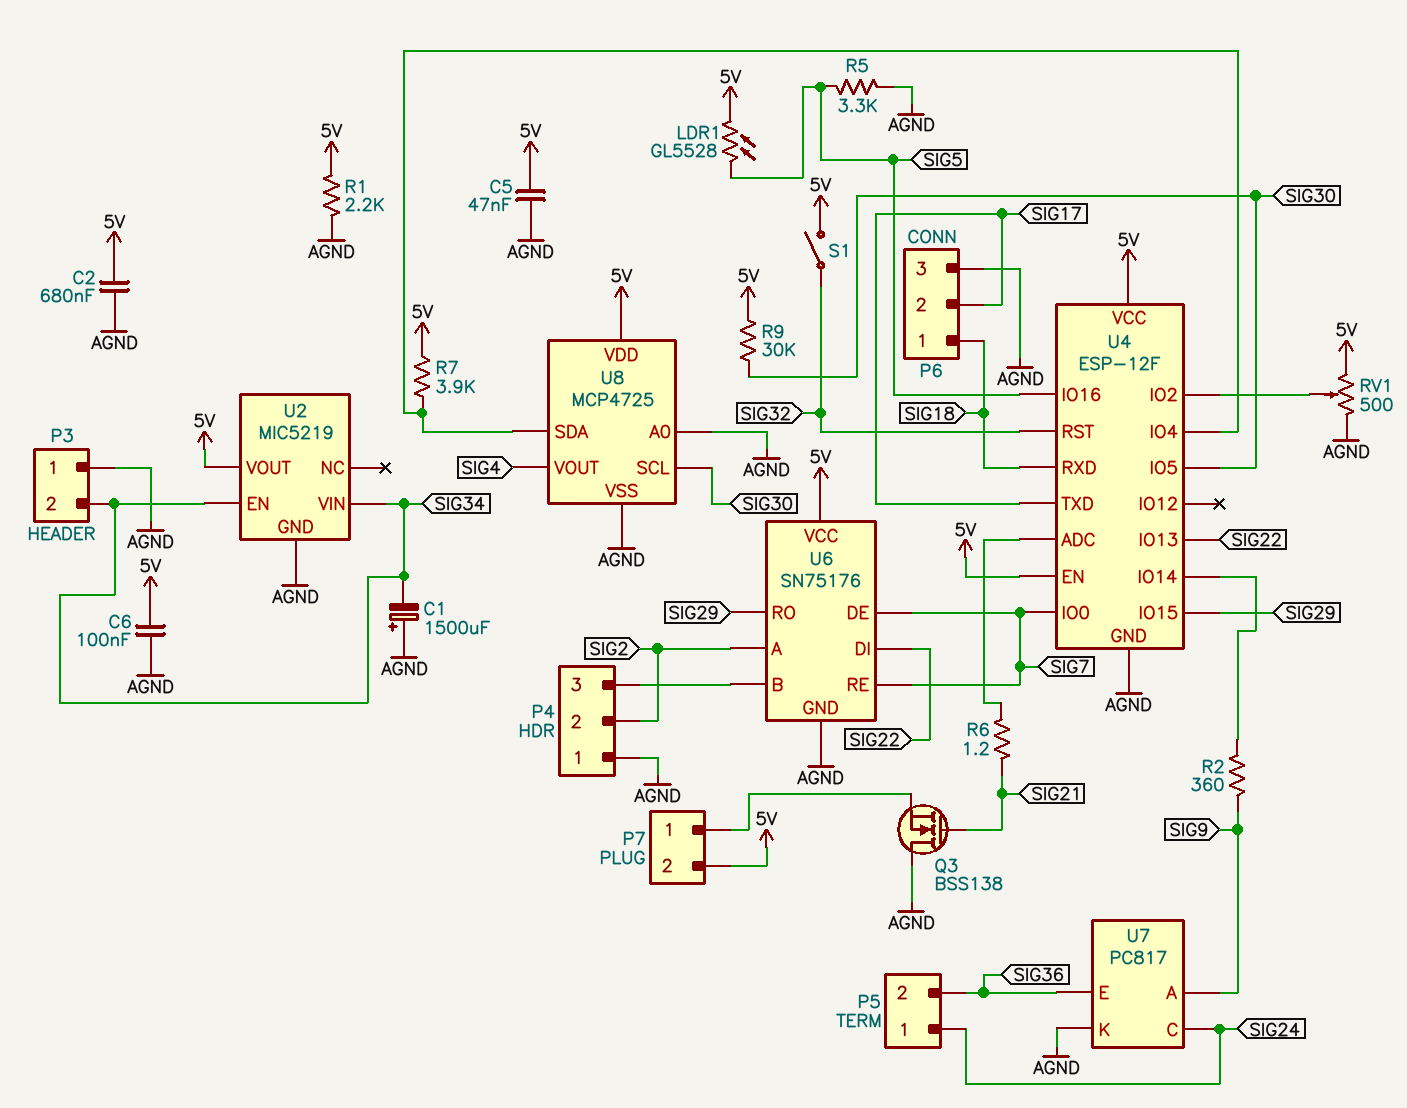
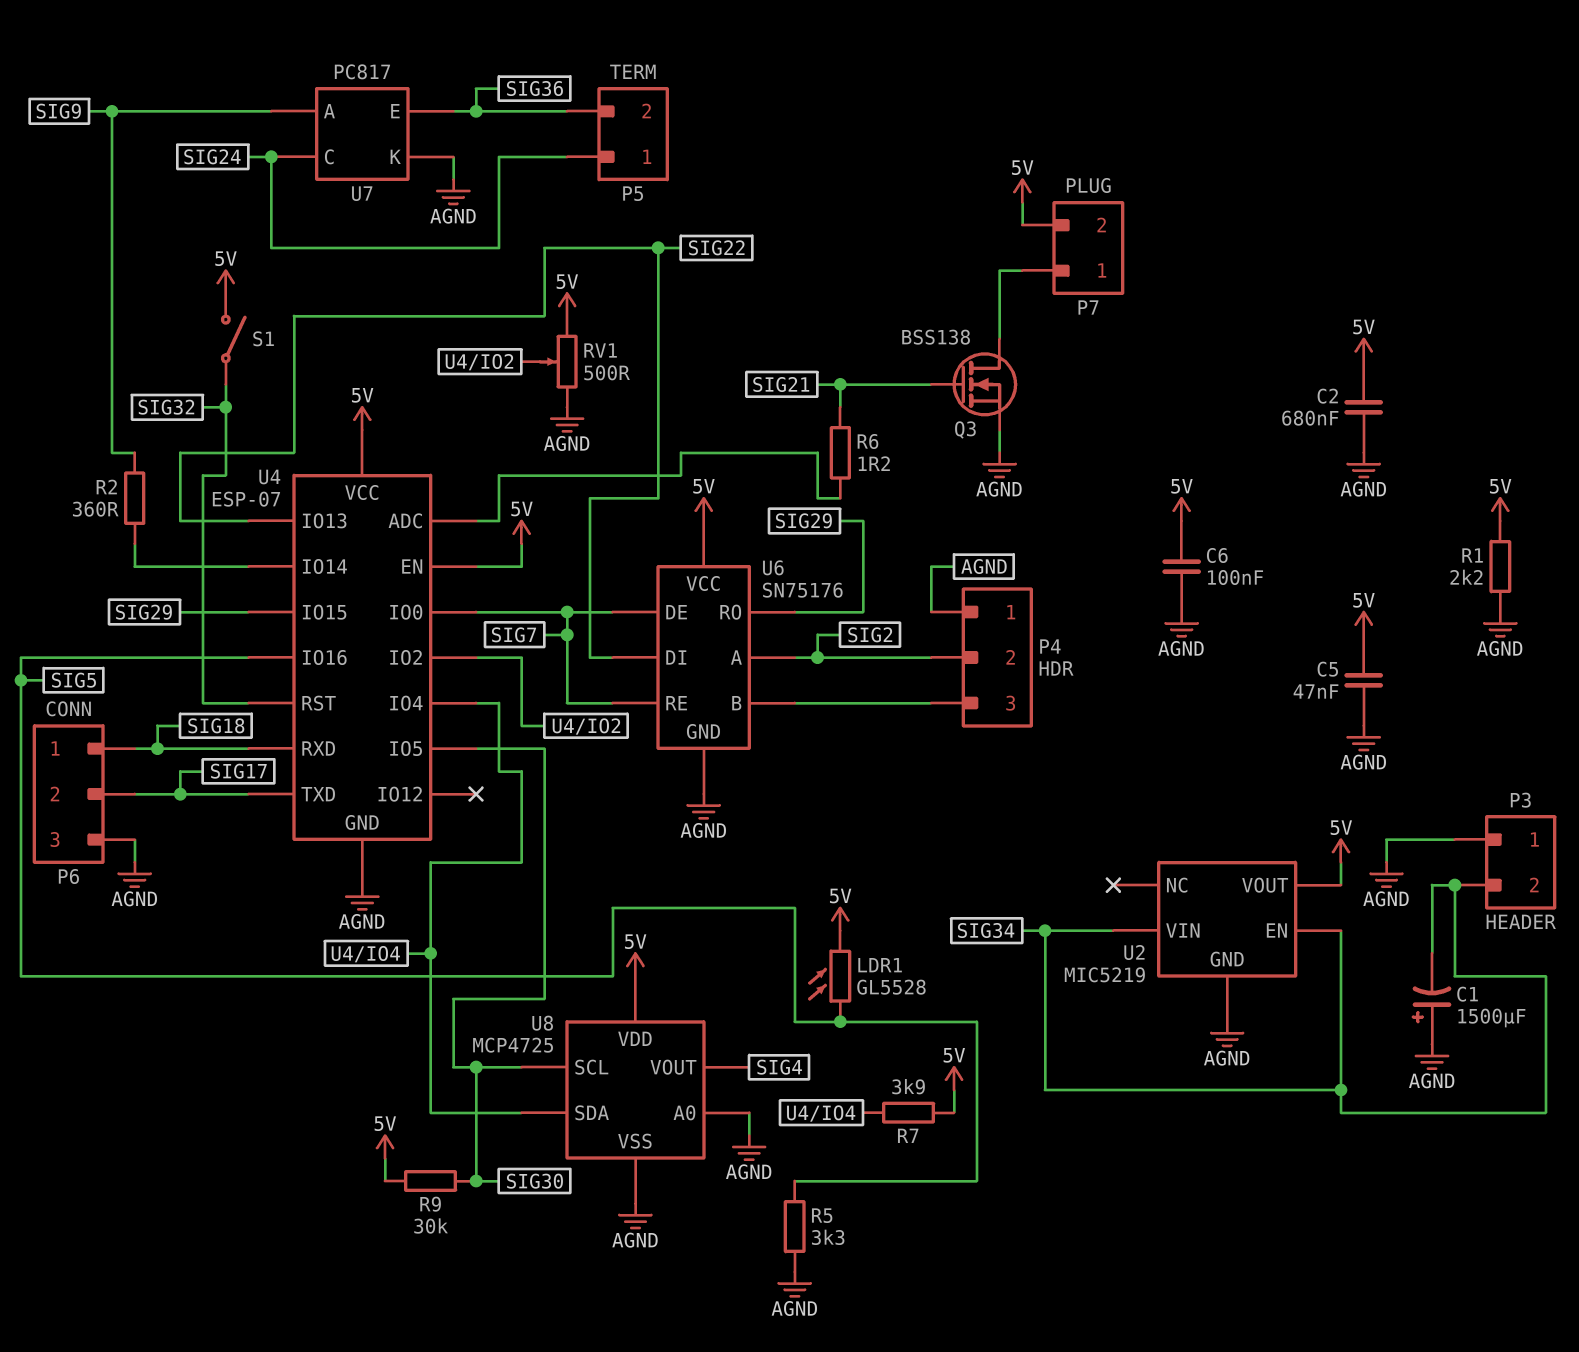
Q3: NMOS BSS138 (G SIG21, D AGND, S P7/1) -> NMOS BSS138 (G SIG21, D P7/1, S AGND)
U4: ESP-12F -> ESP-07

